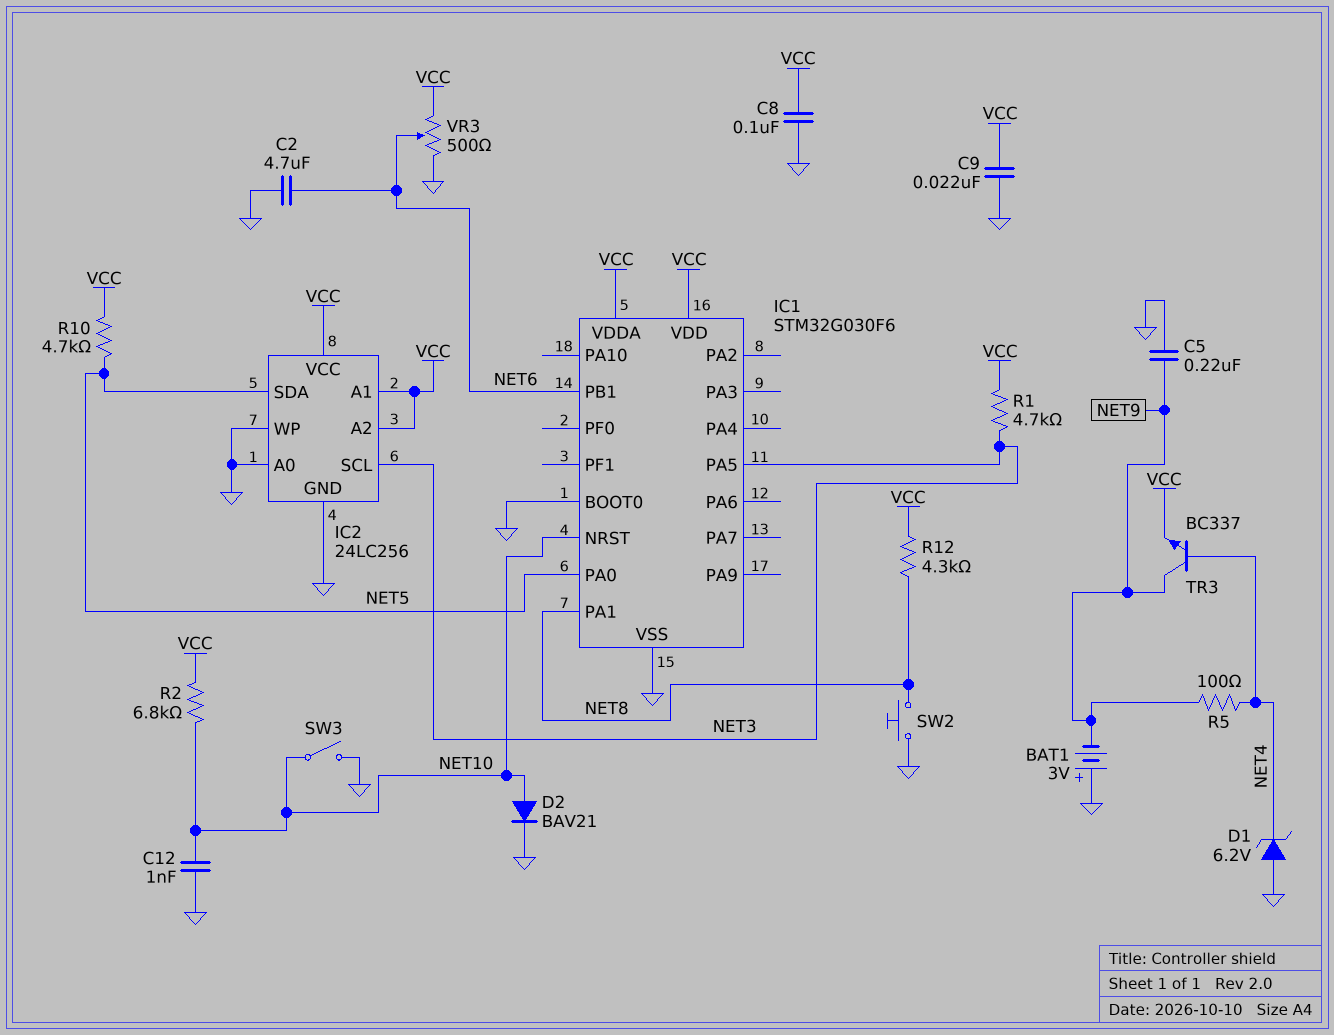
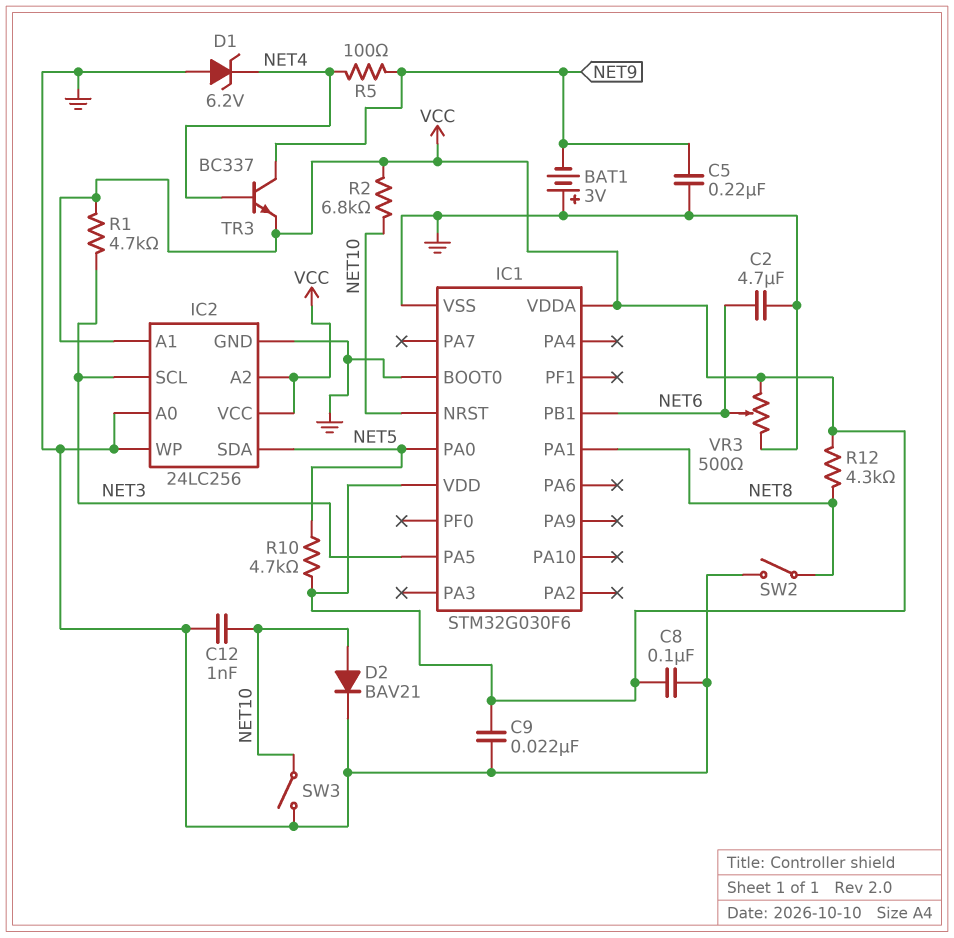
SW2: button (GND, NET8) -> switch (GND, NET8)

